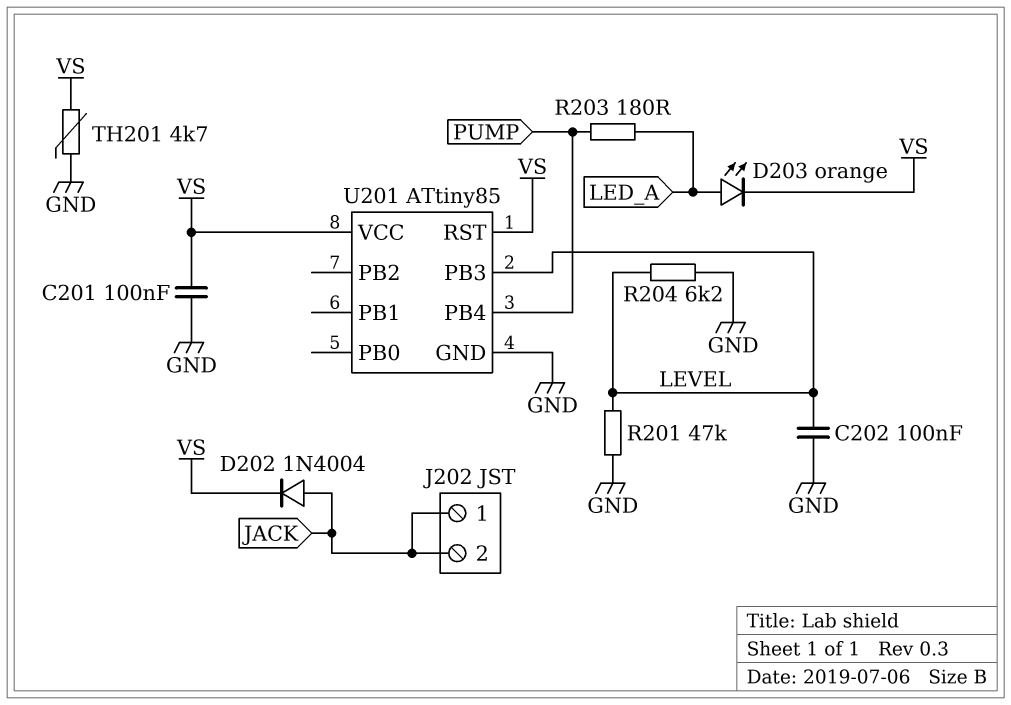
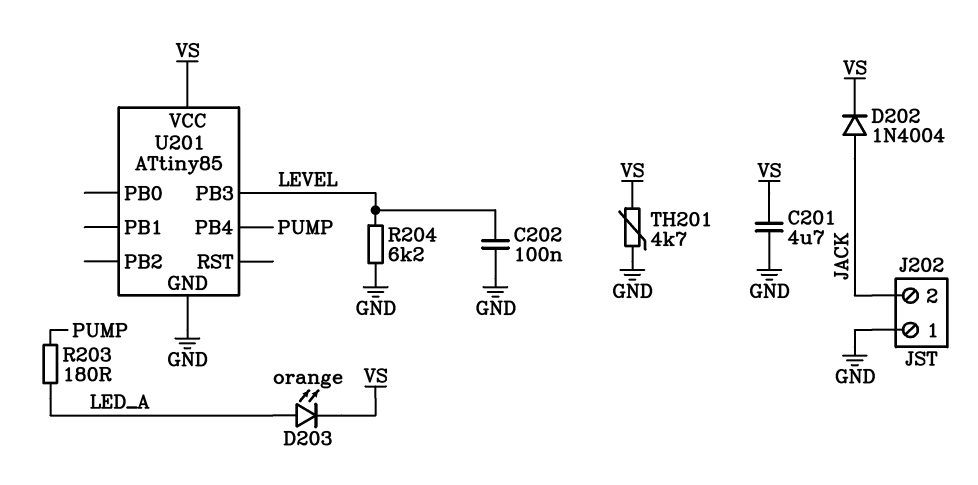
C201: 100nF (GND, VS) -> 4.7uF (GND, VS)
J202 pin 1: JACK -> GND
R201: 47k (GND, LEVEL) -> none
U201 pin RST: VS -> none

